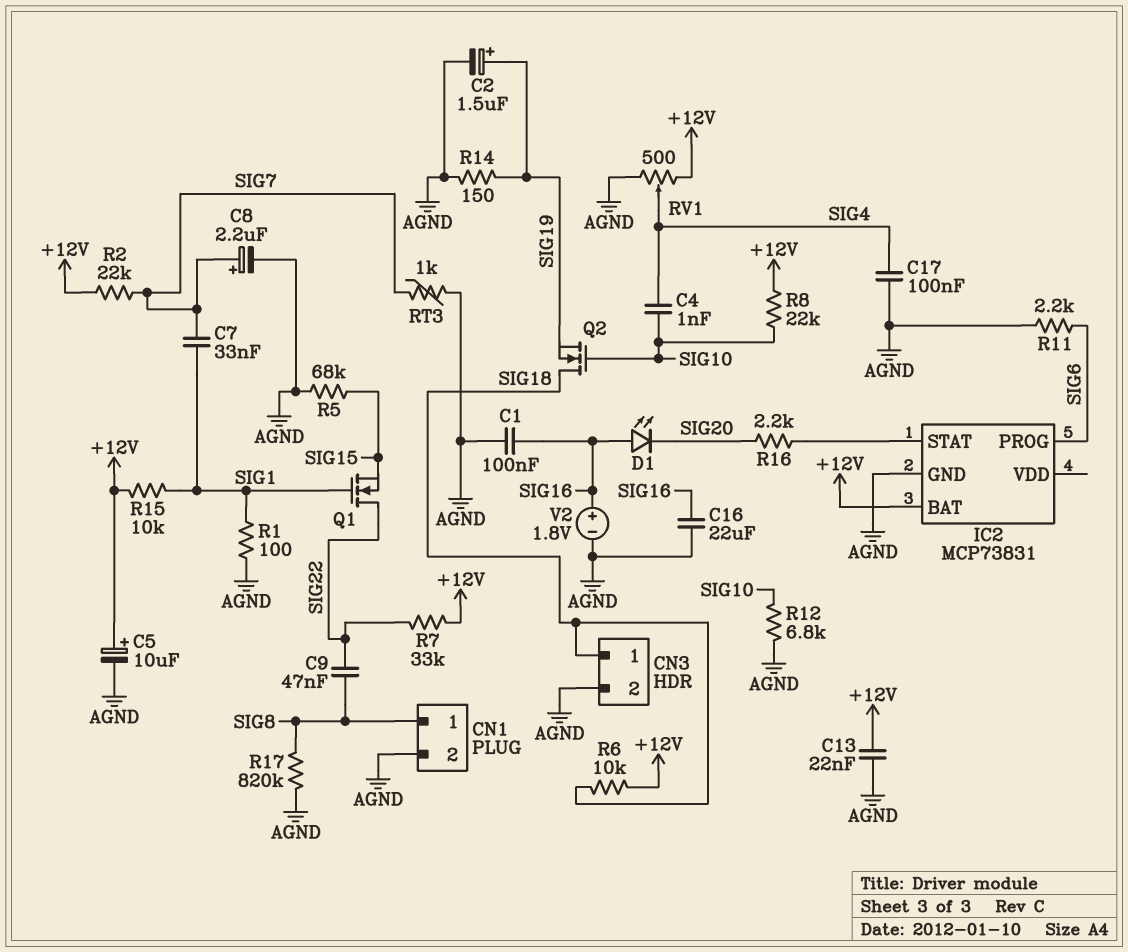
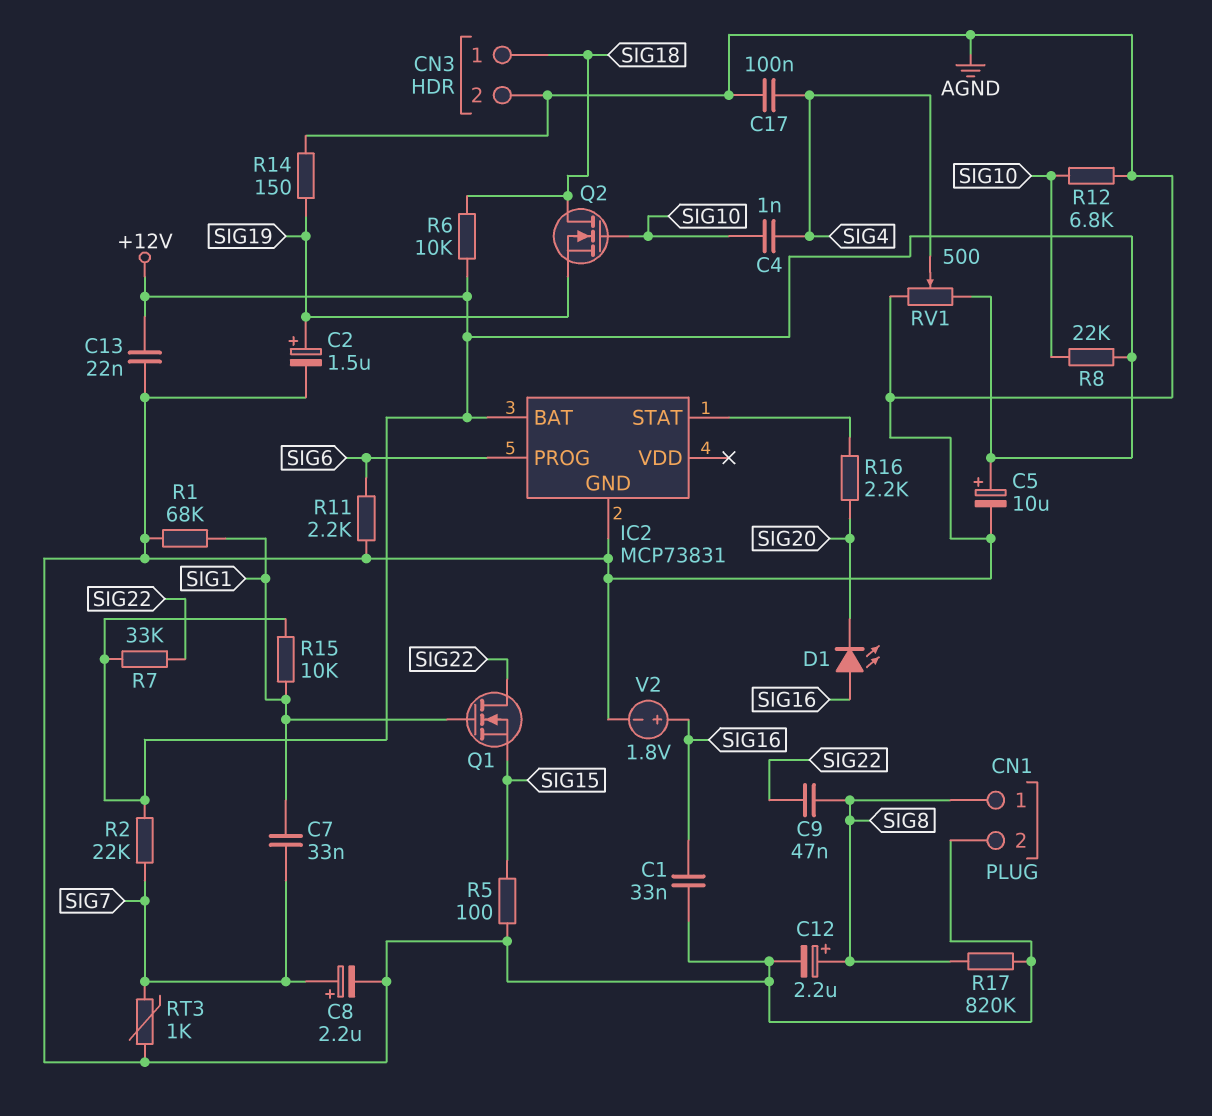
C1: 100nF (AGND, SIG16) -> 33nF (AGND, SIG16)
C12: none -> 2.2uF (plus SIG8, minus AGND)
C16: 22uF (AGND, SIG16) -> none
R1: 100 (AGND, SIG1) -> 68k (AGND, SIG1)
R5: 68k (AGND, SIG15) -> 100 (AGND, SIG15)

